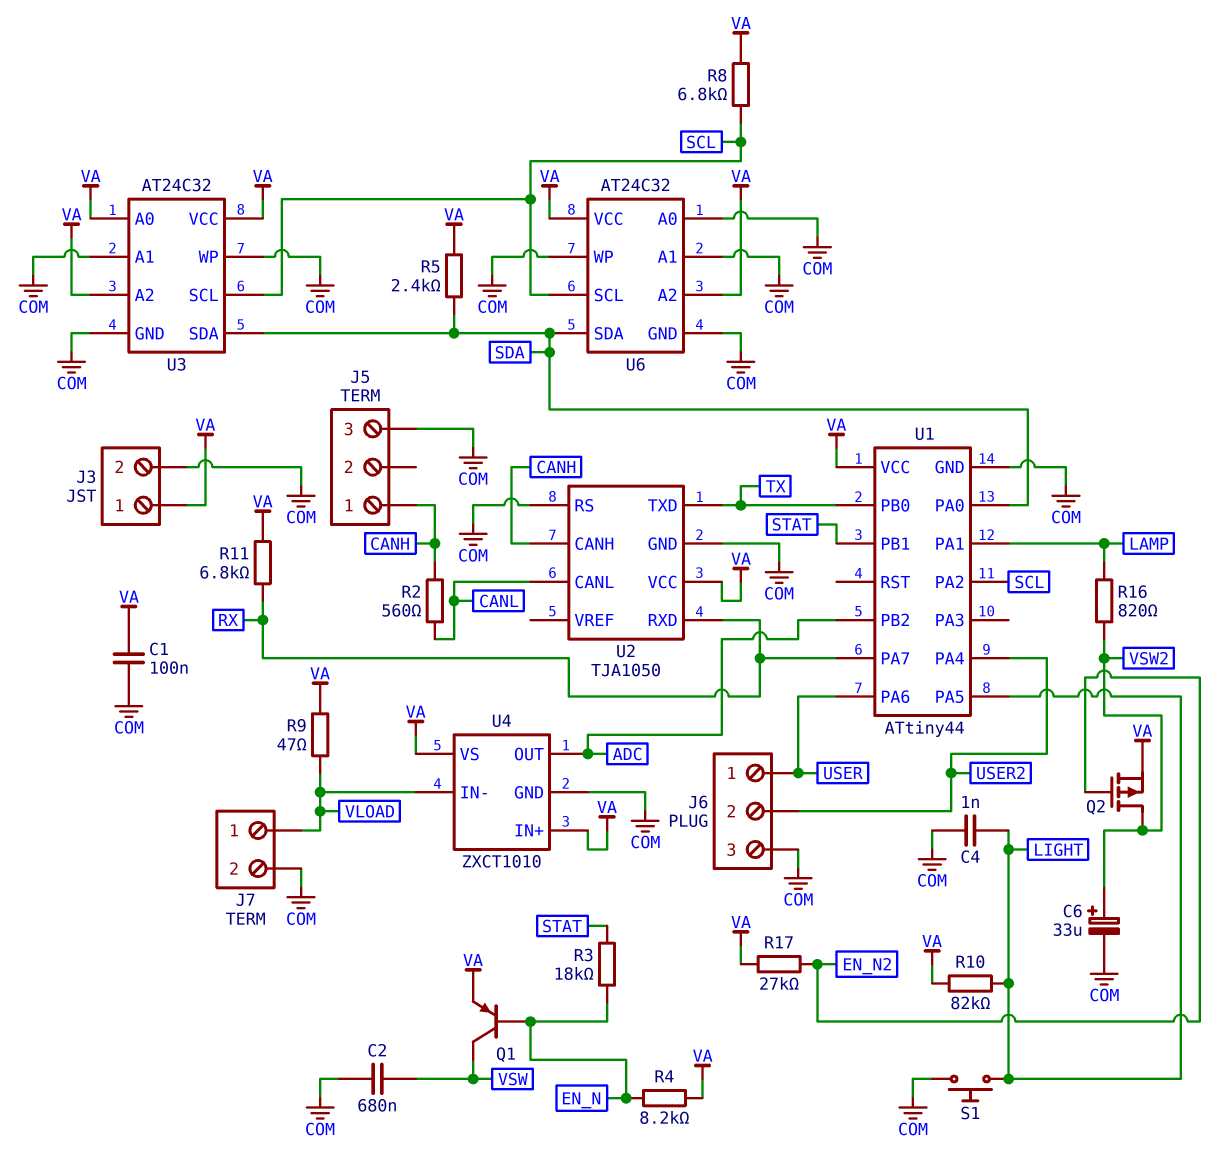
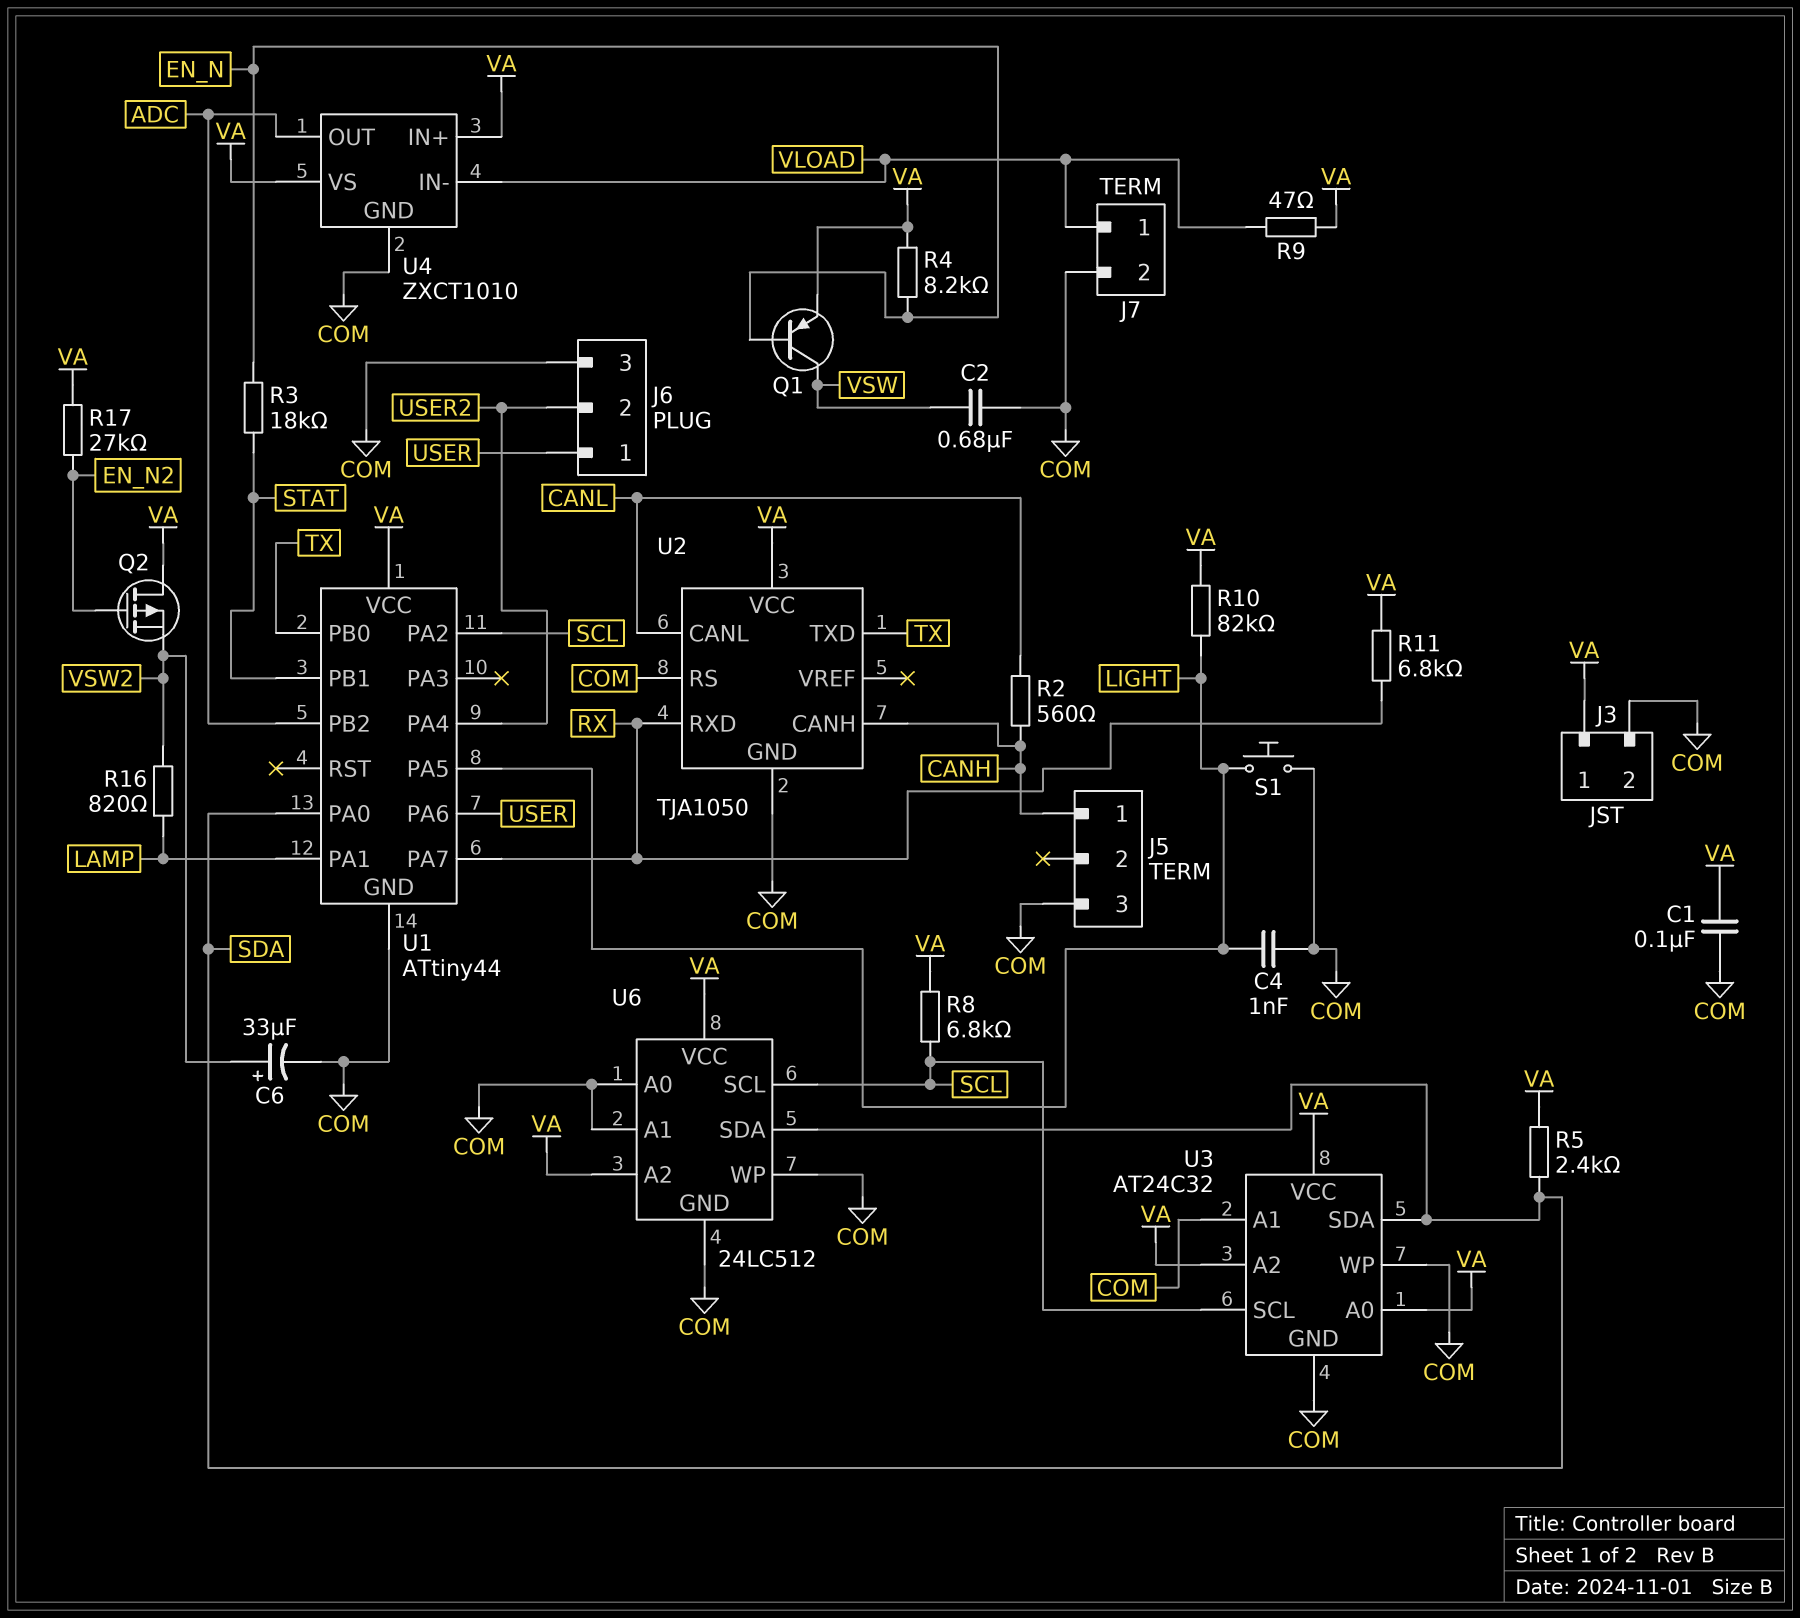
Q2: PMOS (G EN_N2, D VSW2, S VA) -> PMOS (G EN_N2, D VA, S VSW2)
U6: AT24C32 -> 24LC512

